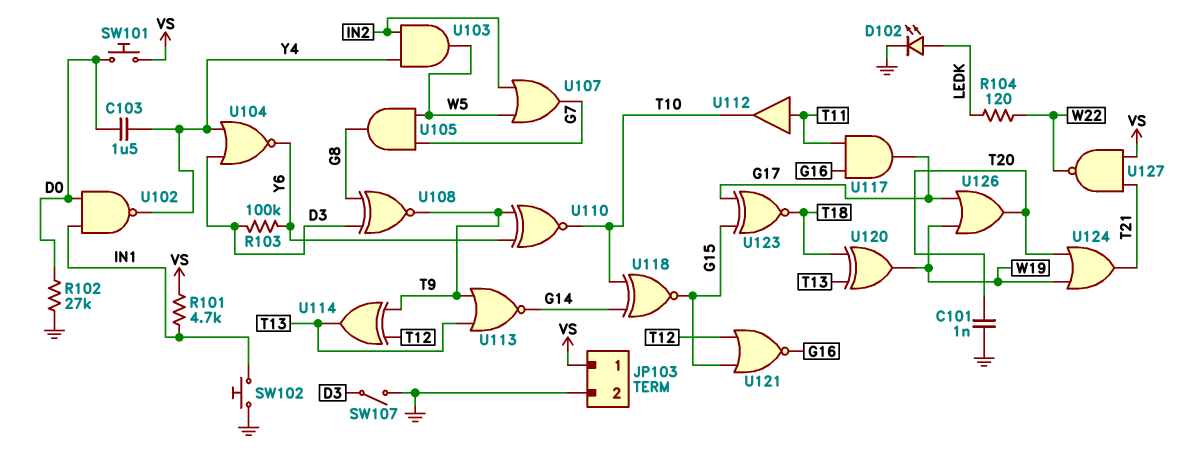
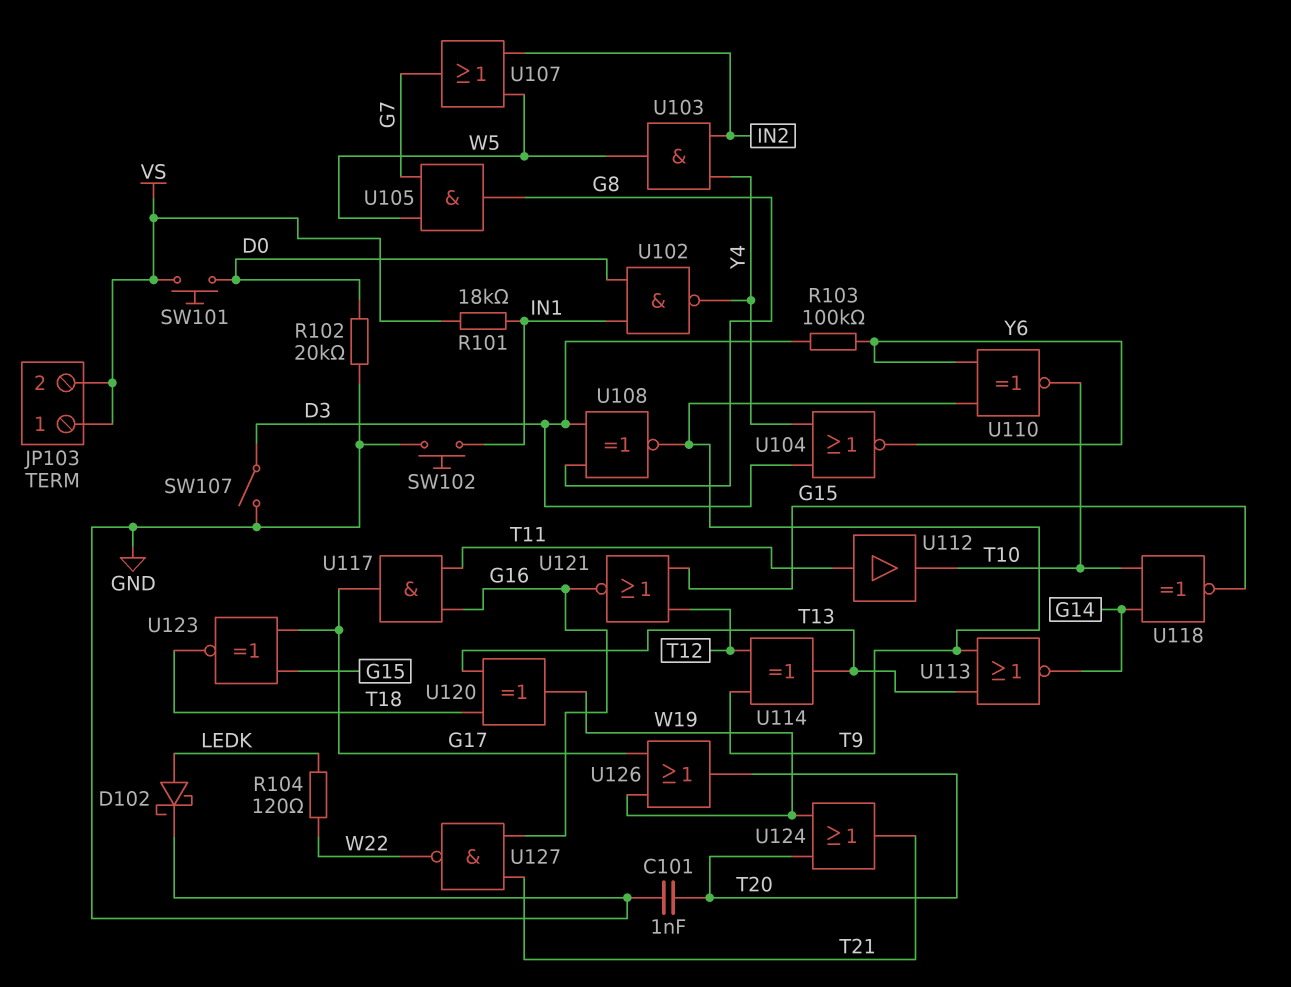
C103: 1.5uF (D0, Y4) -> none
D102: LED (A LEDK, K GND) -> schottky (A LEDK, K GND)
JP103 pin 2: GND -> VS
R101: 4.7k (IN1, VS) -> 18k (IN1, VS)
R102: 27k (D0, GND) -> 20k (D0, GND)
U127: NAND (in T21, in VS, out W22) -> NAND (in G16, in T21, out W22)

